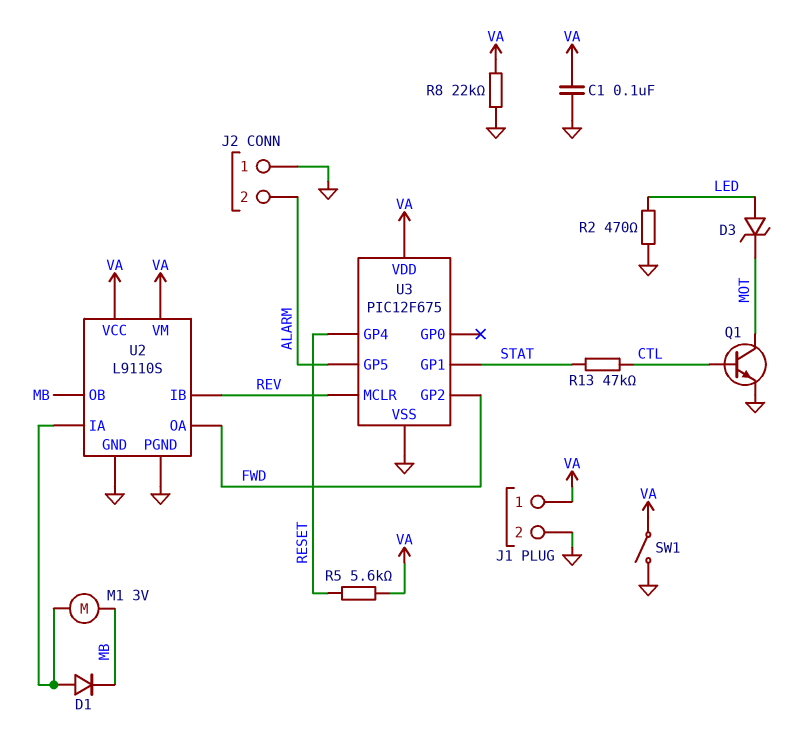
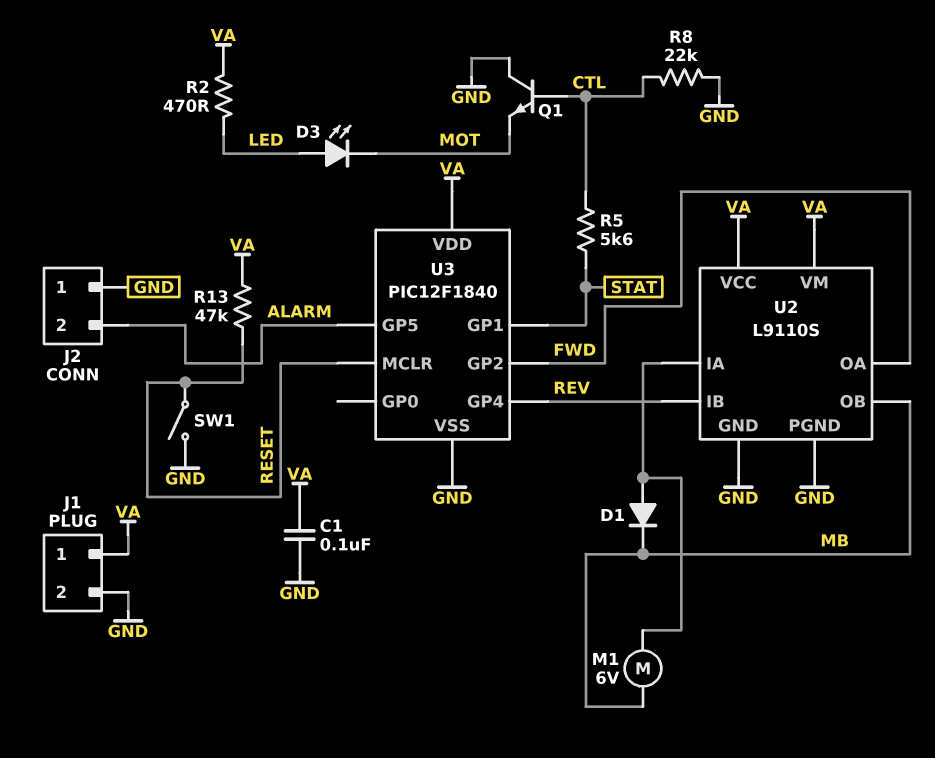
D3: zener (A LED, K MOT) -> LED (A LED, K MOT)
M1: motor 3V (MB, U2/IA) -> motor 6V (MB, U2/IA)
Q1: NPN (B CTL, C MOT, E GND) -> NPN (B CTL, C GND, E MOT)
R2: 470 (GND, LED) -> 470 (LED, VA)
R5: 5.6k (RESET, VA) -> 5.6k (CTL, STAT)
R8: 22k (GND, VA) -> 22k (CTL, GND)
R13: 47k (CTL, STAT) -> 47k (RESET, VA)
SW1: switch (GND, VA) -> switch (GND, RESET)
U3: PIC12F675 -> PIC12F1840
U3 pin GP4: RESET -> REV
U3 pin MCLR: REV -> RESET

